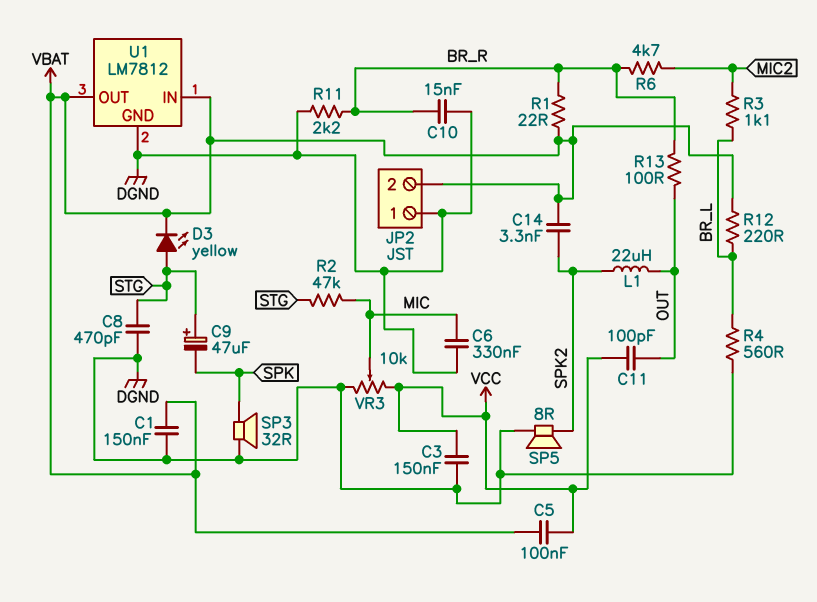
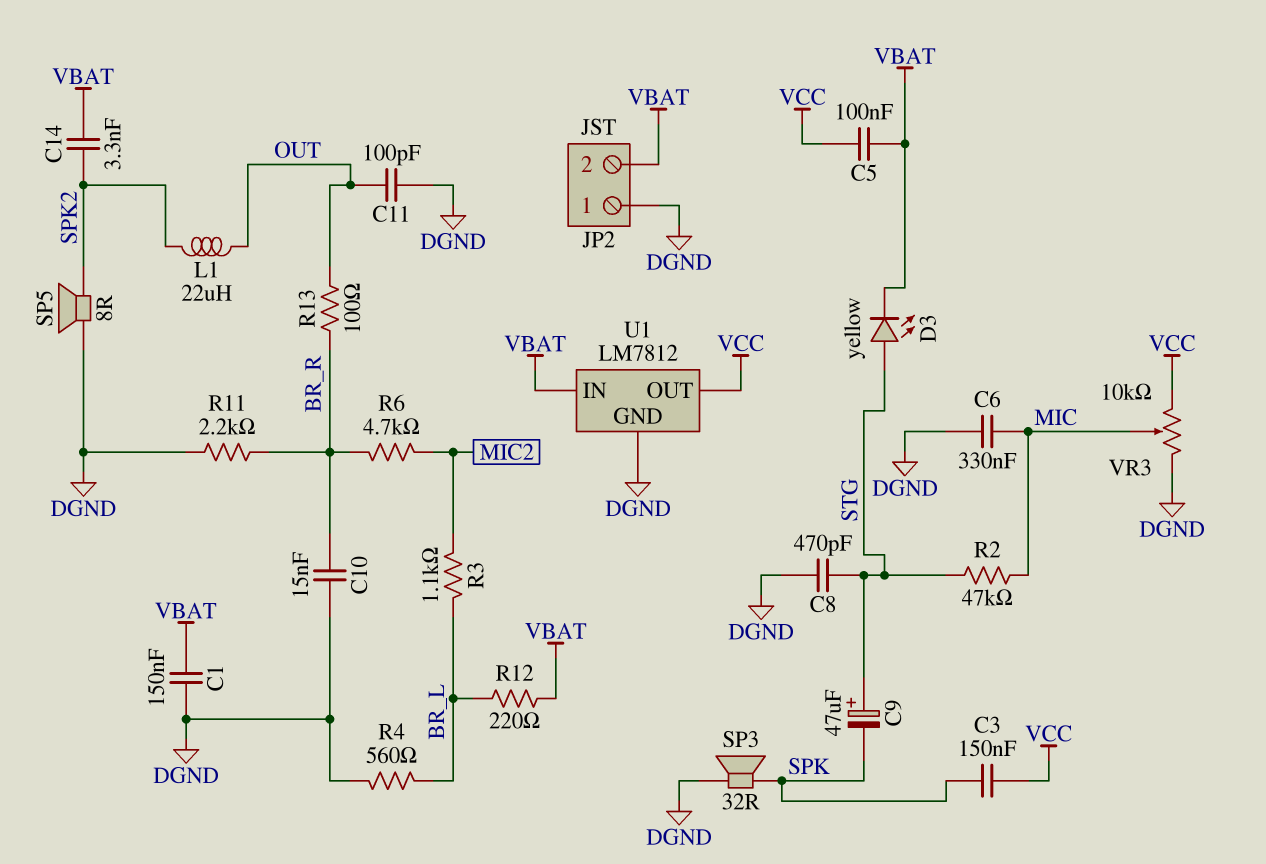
C3: 150nF (DGND, VCC) -> 150nF (SPK, VCC)
C11: 100pF (OUT, VCC) -> 100pF (DGND, OUT)
R1: 22 (BR_R, VBAT) -> none
U1 pin OUT: VBAT -> VCC

